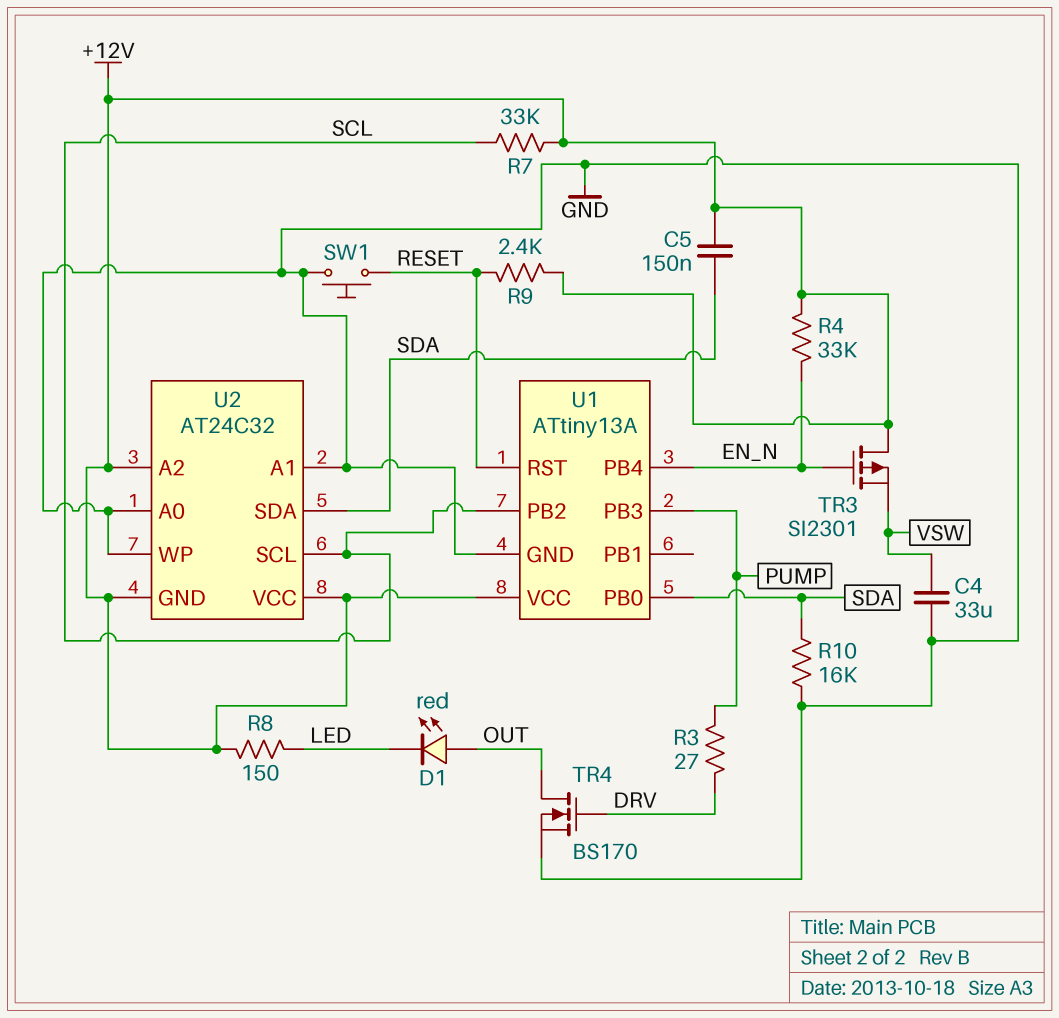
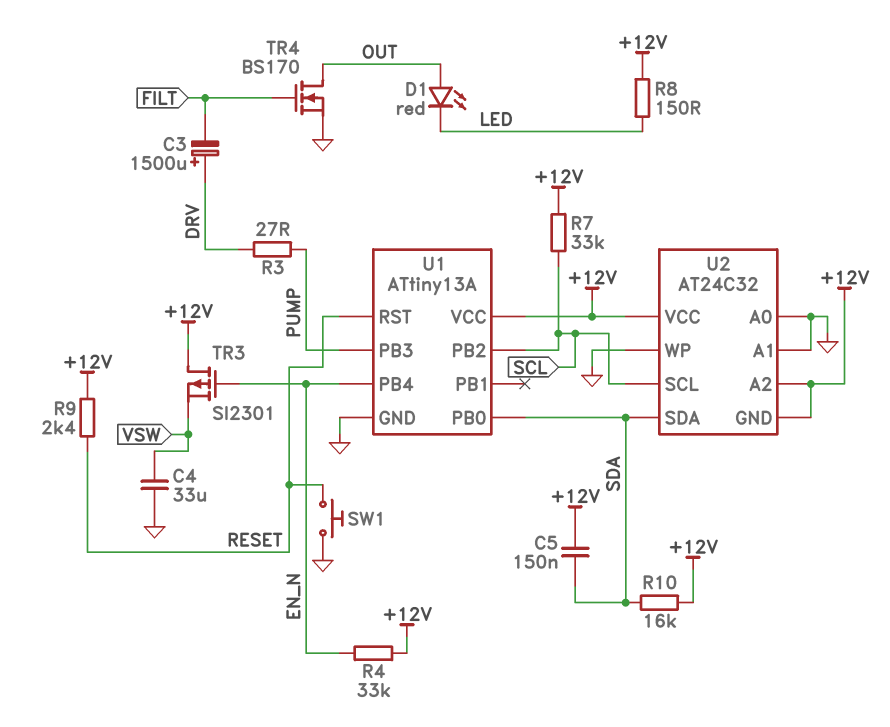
C3: none -> 1500uF (plus DRV, minus FILT)
R10: 16k (GND, SDA) -> 16k (+12V, SDA)
TR4: NMOS BS170 (G DRV, D OUT, S GND) -> NMOS BS170 (G FILT, D OUT, S GND)

